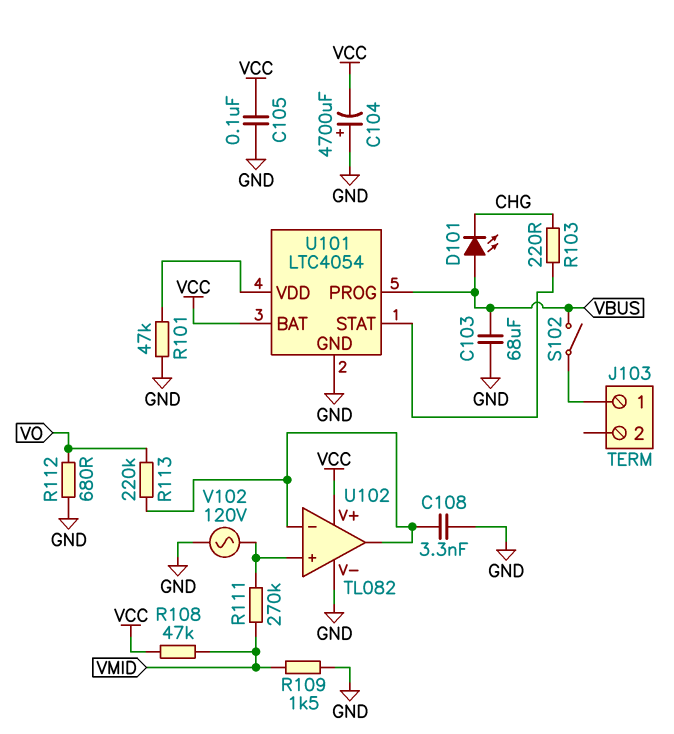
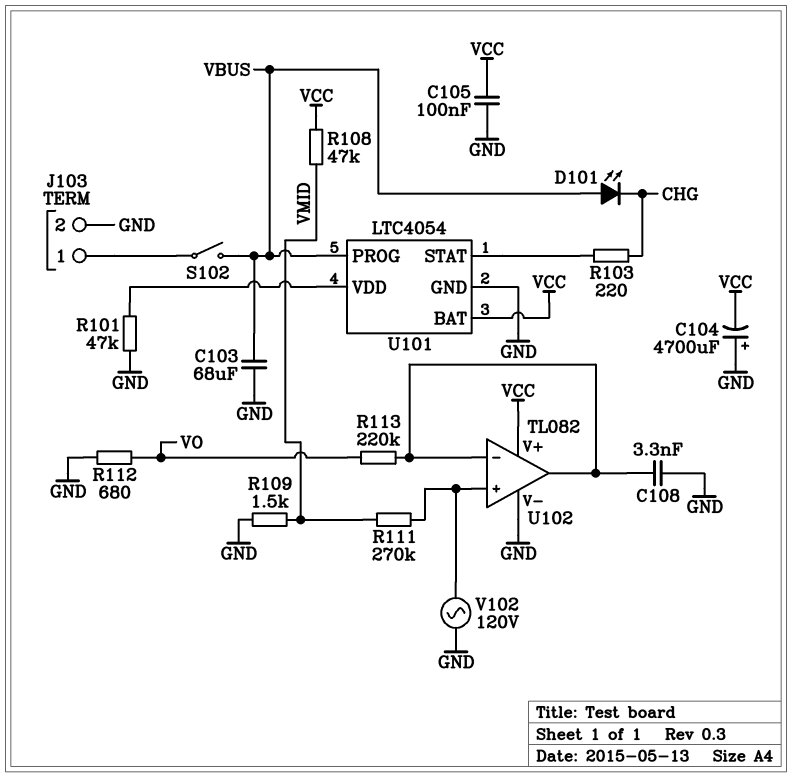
J103 pin 2: none -> GND

